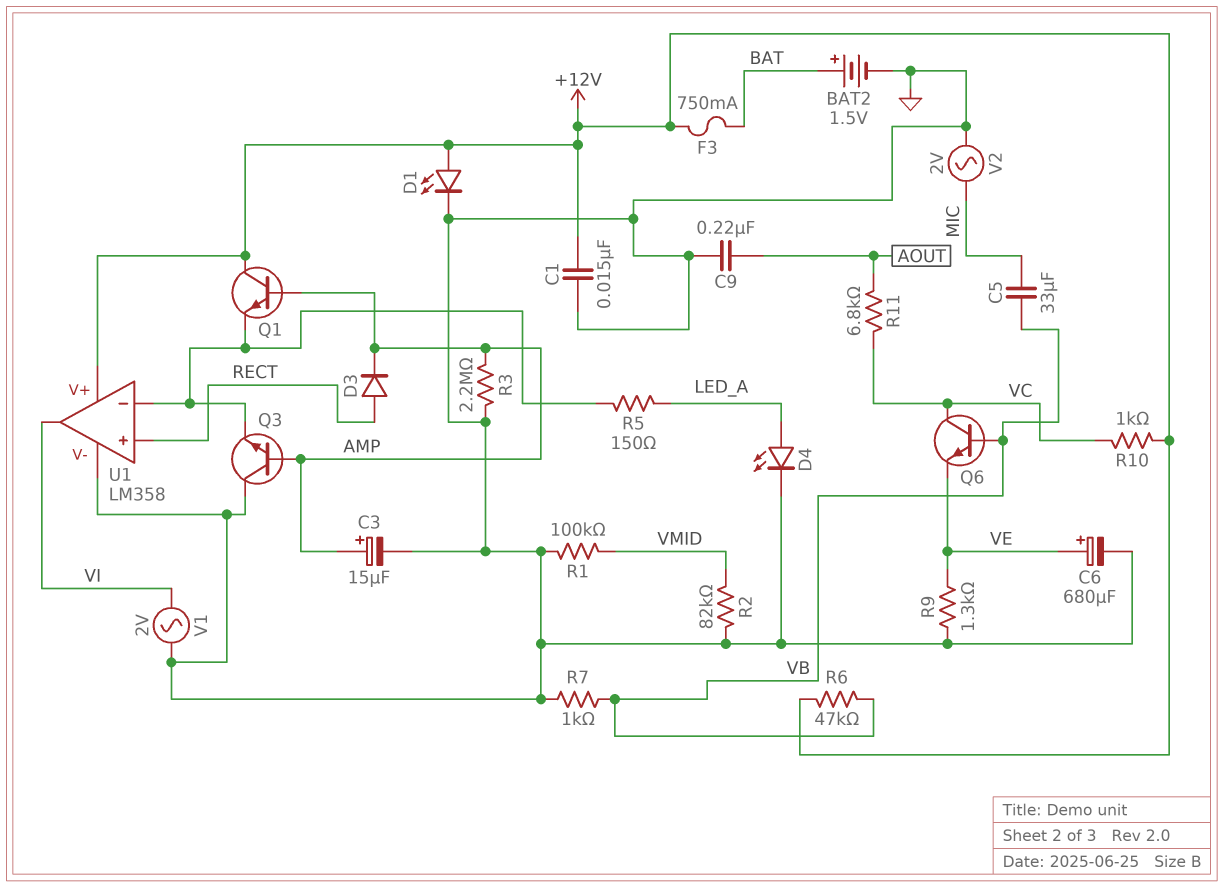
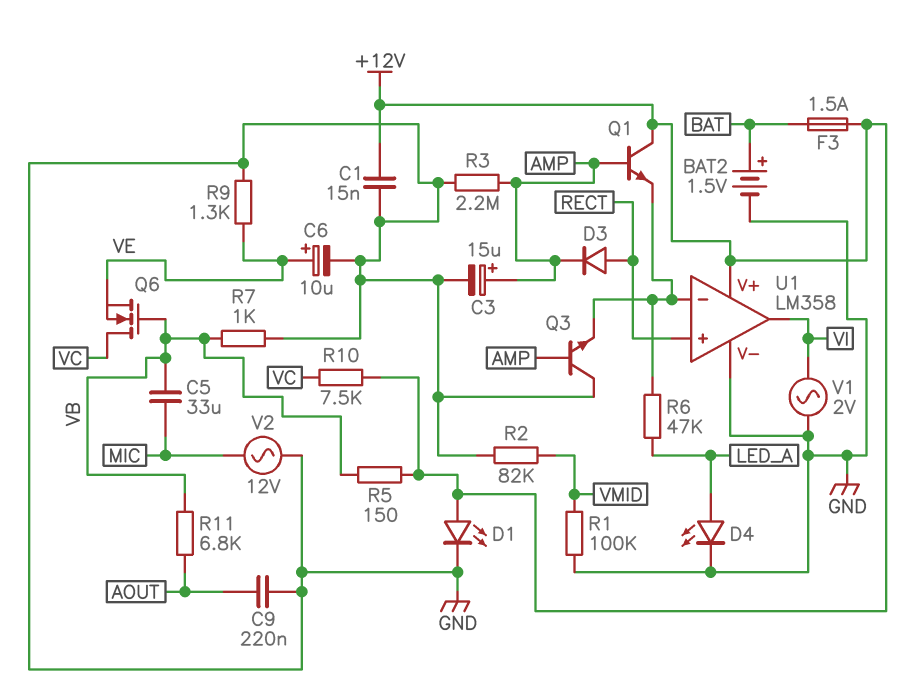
C6: 680uF (plus VE, minus GND) -> 10uF (plus VE, minus GND)
F3: 750mA (+12V, BAT) -> 1.5A (+12V, BAT)
Q6: NPN (B VB, C VC, E VE) -> NMOS (G VB, D VC, S VE)
R5: 150 (LED_A, U1/in-) -> 150 (+12V, VB)
R6: 47k (+12V, VB) -> 47k (LED_A, U1/in-)
R10: 1k (+12V, VC) -> 7.5k (+12V, VC)
R11: 6.8k (AOUT, VC) -> 6.8k (AOUT, VB)
V2: AC 2V (GND, MIC) -> AC 12V (GND, MIC)

